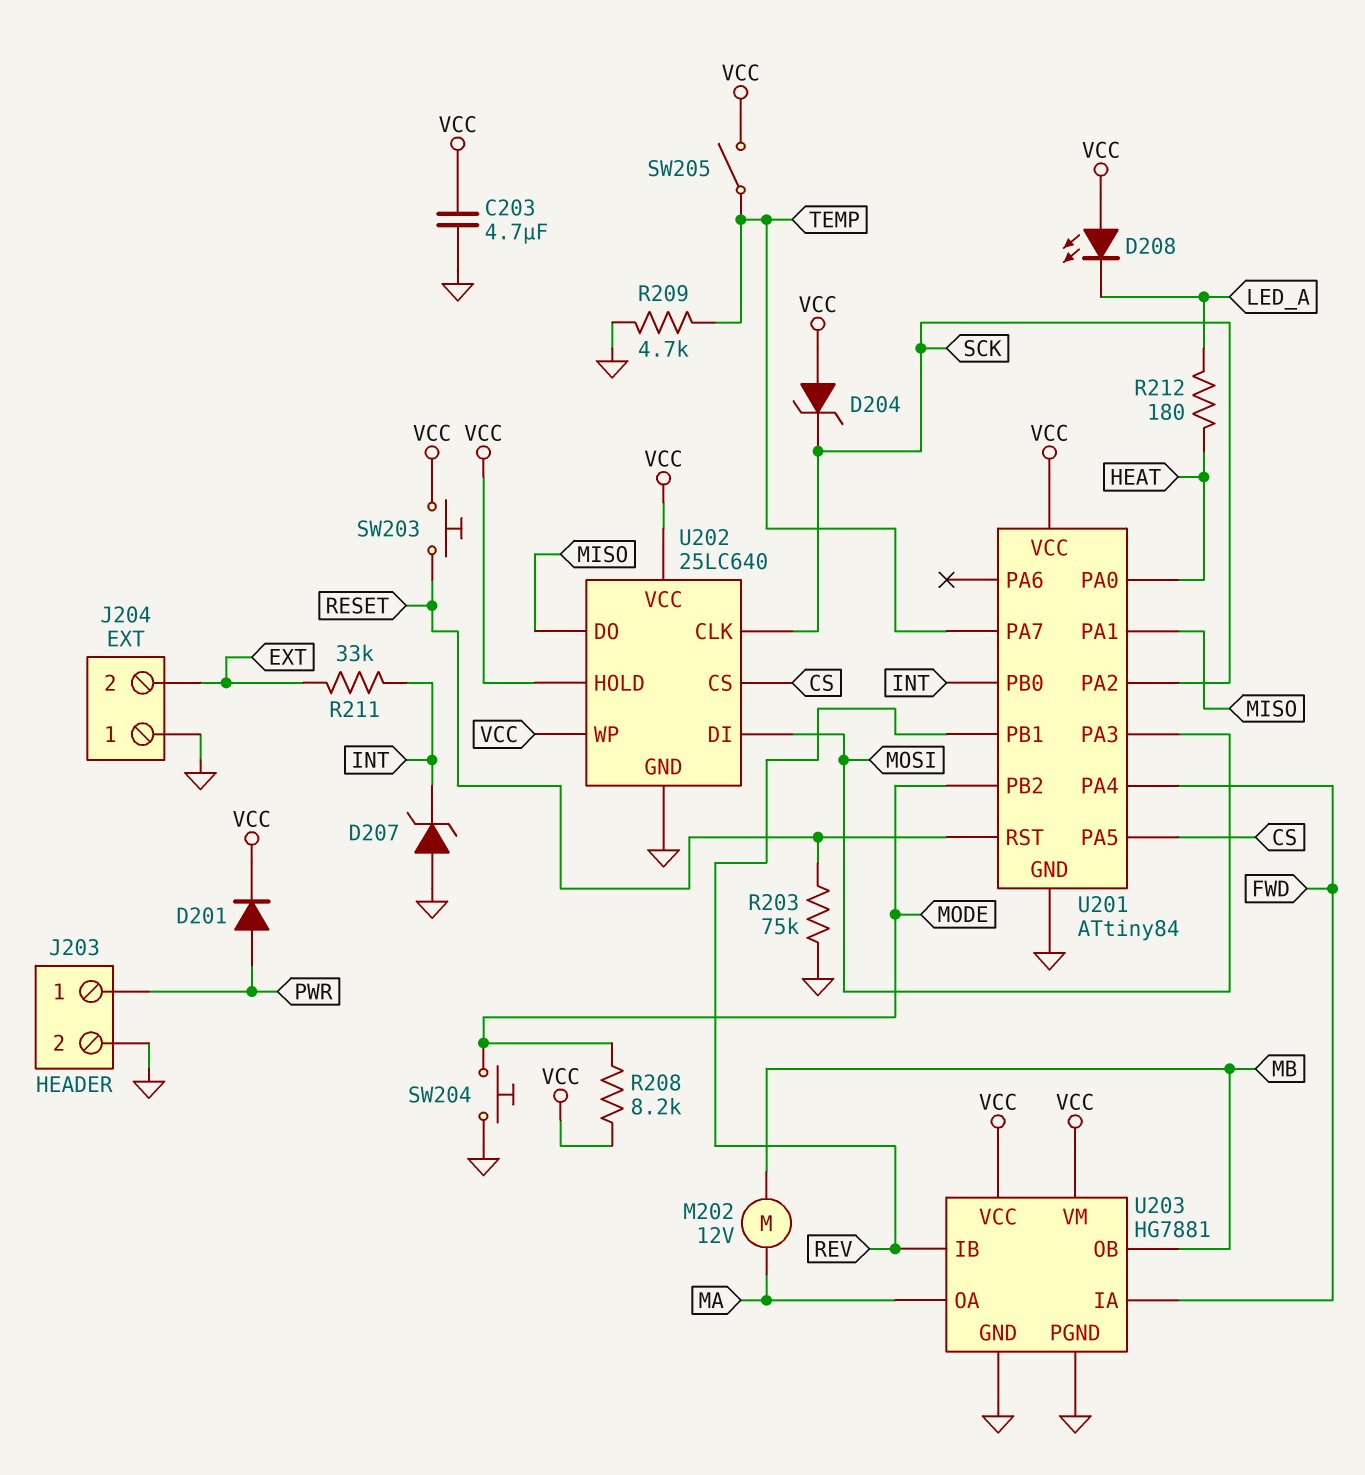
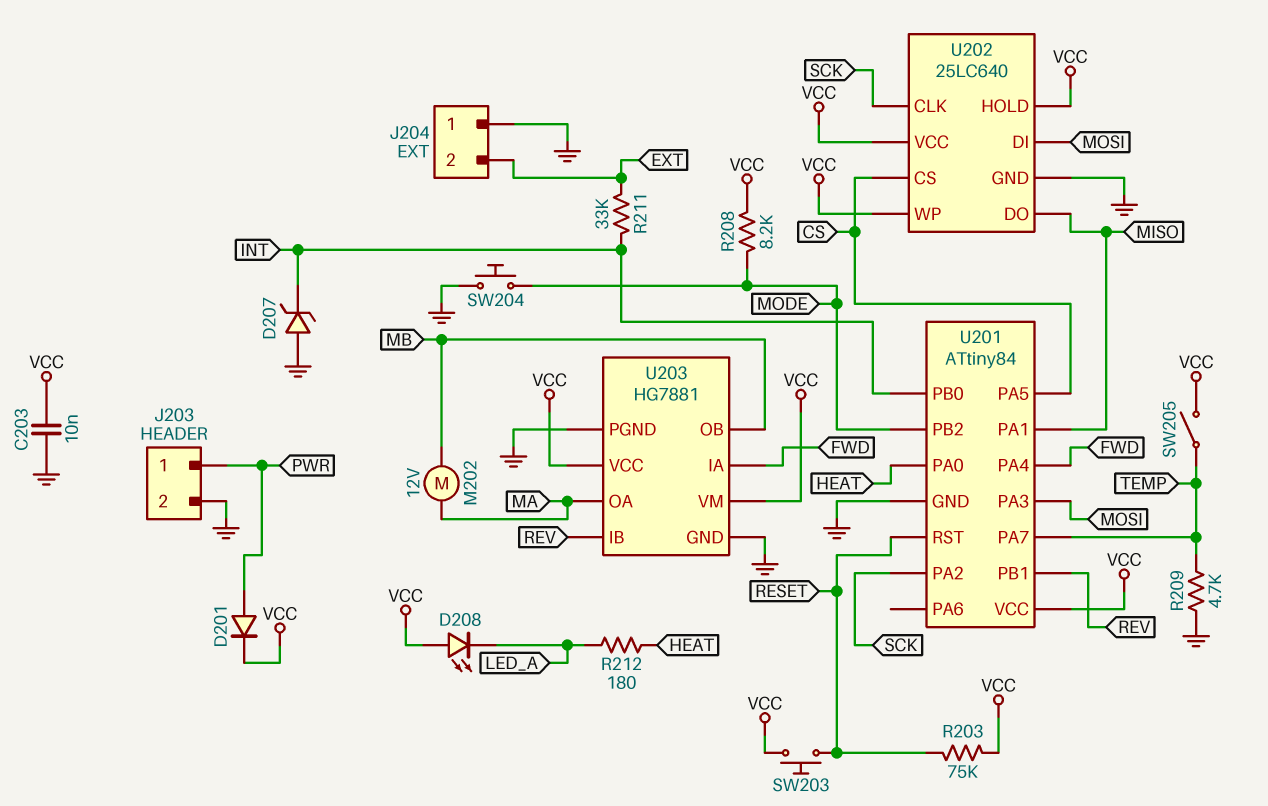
C203: 4.7uF (GND, VCC) -> 10nF (GND, VCC)
D204: zener (A VCC, K SCK) -> none
R203: 75k (GND, RESET) -> 75k (RESET, VCC)

